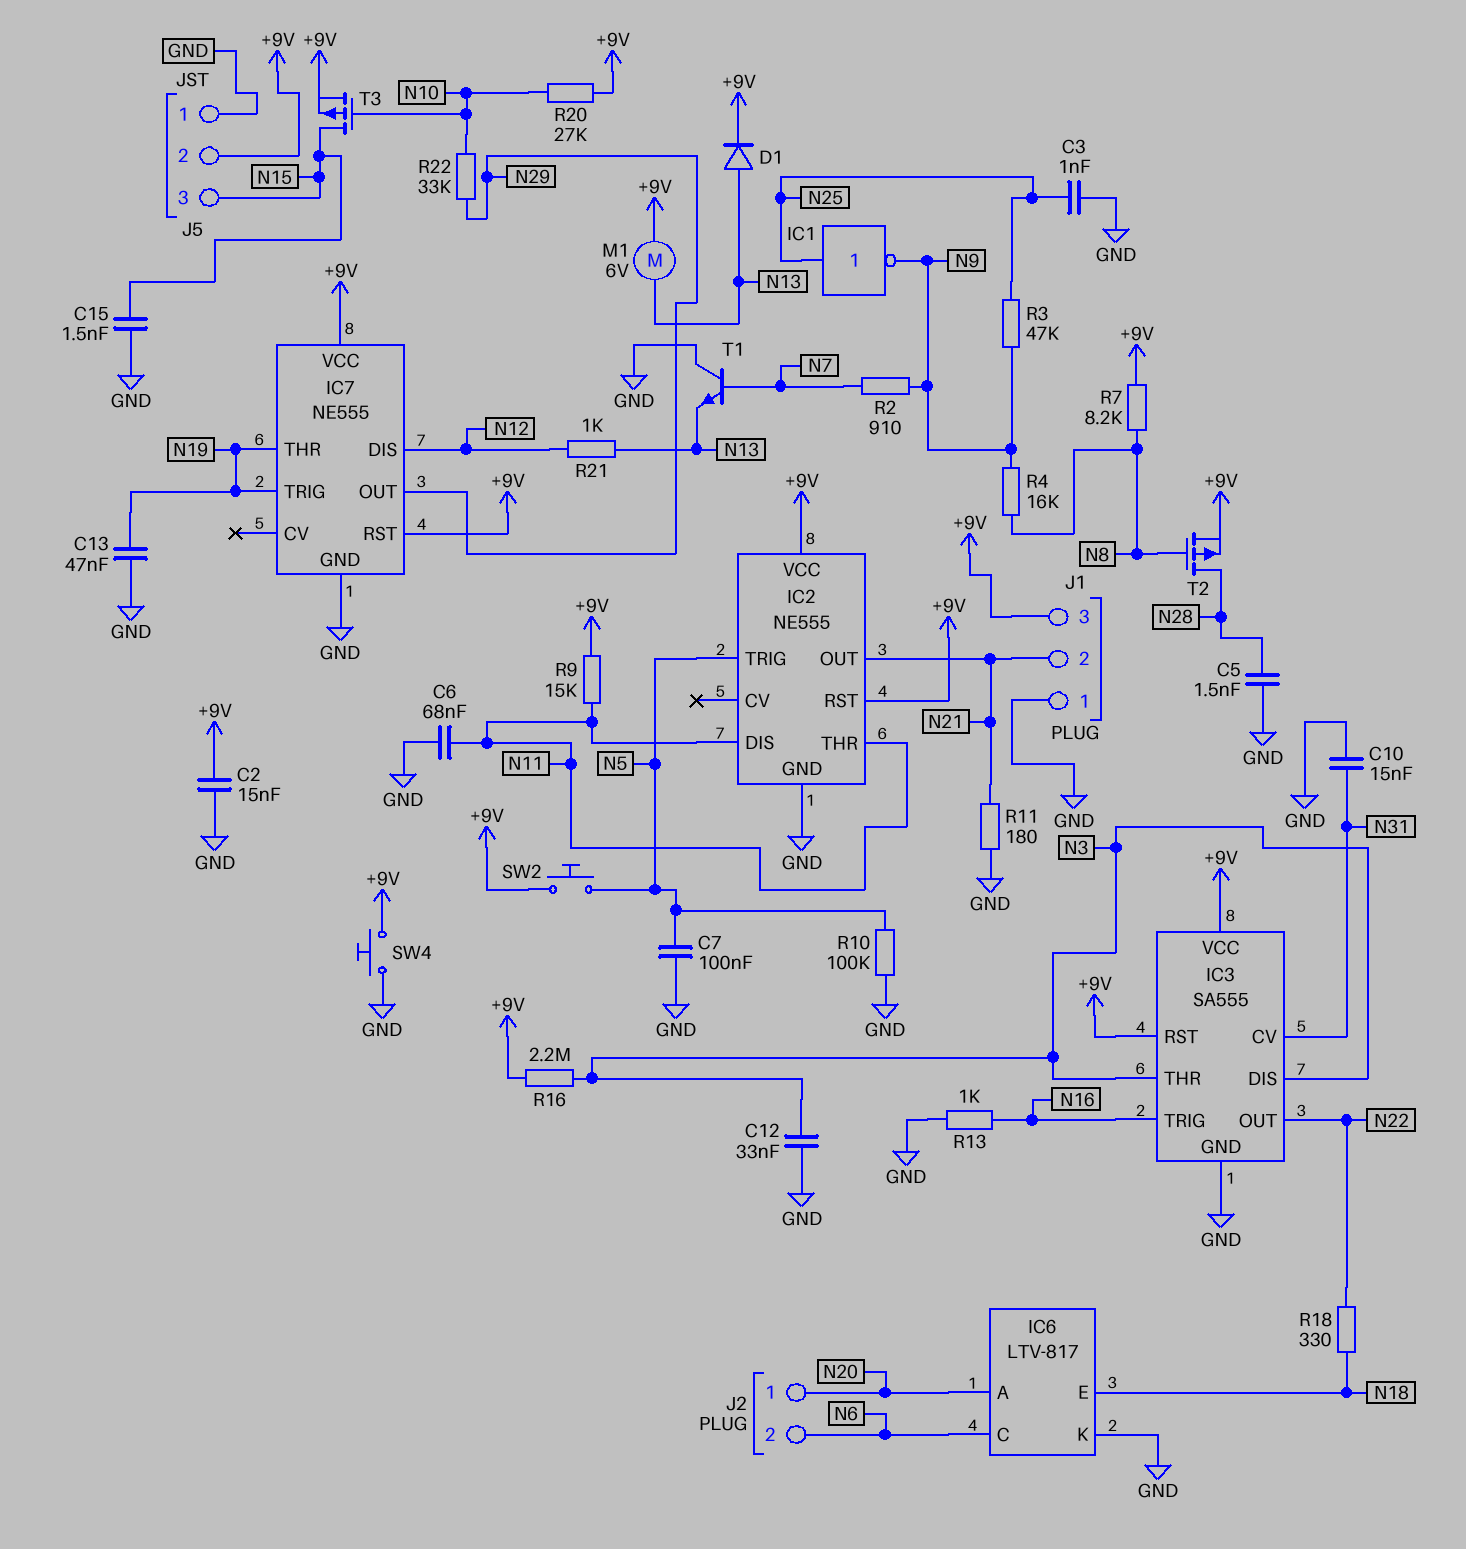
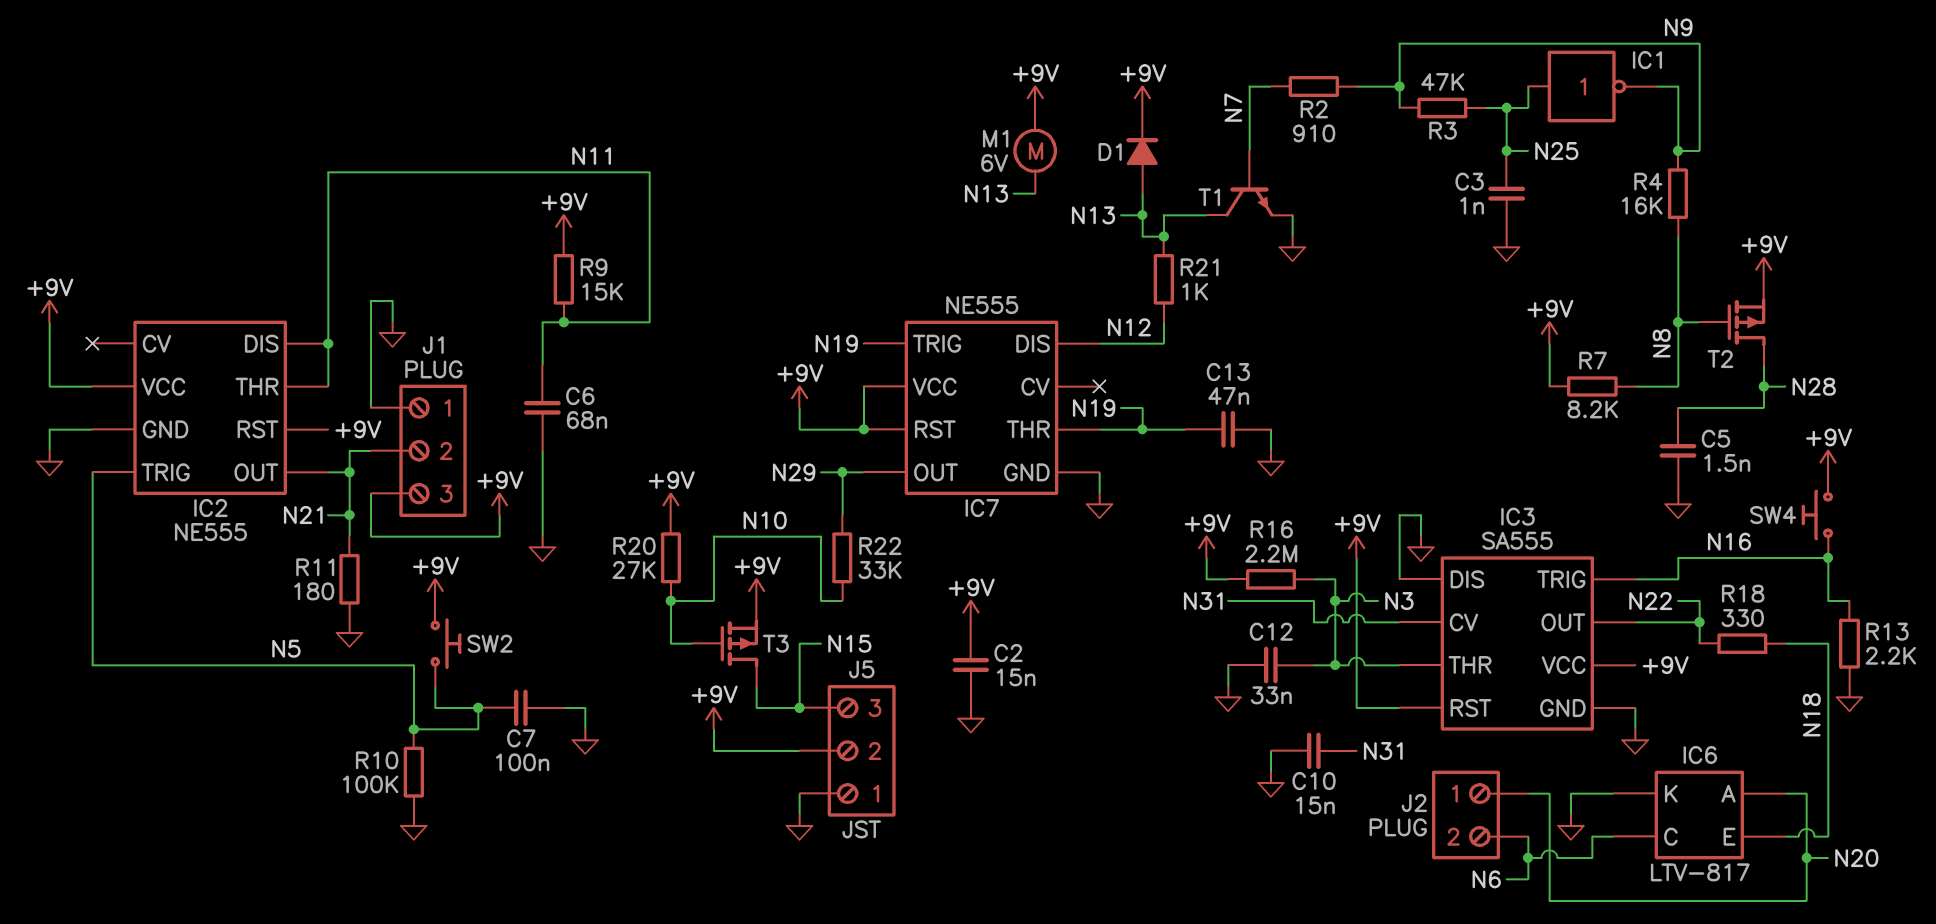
C15: 1.5nF (GND, N15) -> none
IC3 pin DIS: N3 -> GND
R13: 1k (GND, N16) -> 2.2k (GND, N16)
SW4: button (+9V, GND) -> button (+9V, N16)
T1: NPN (B N7, C GND, E N13) -> NPN (B N7, C N13, E GND)

